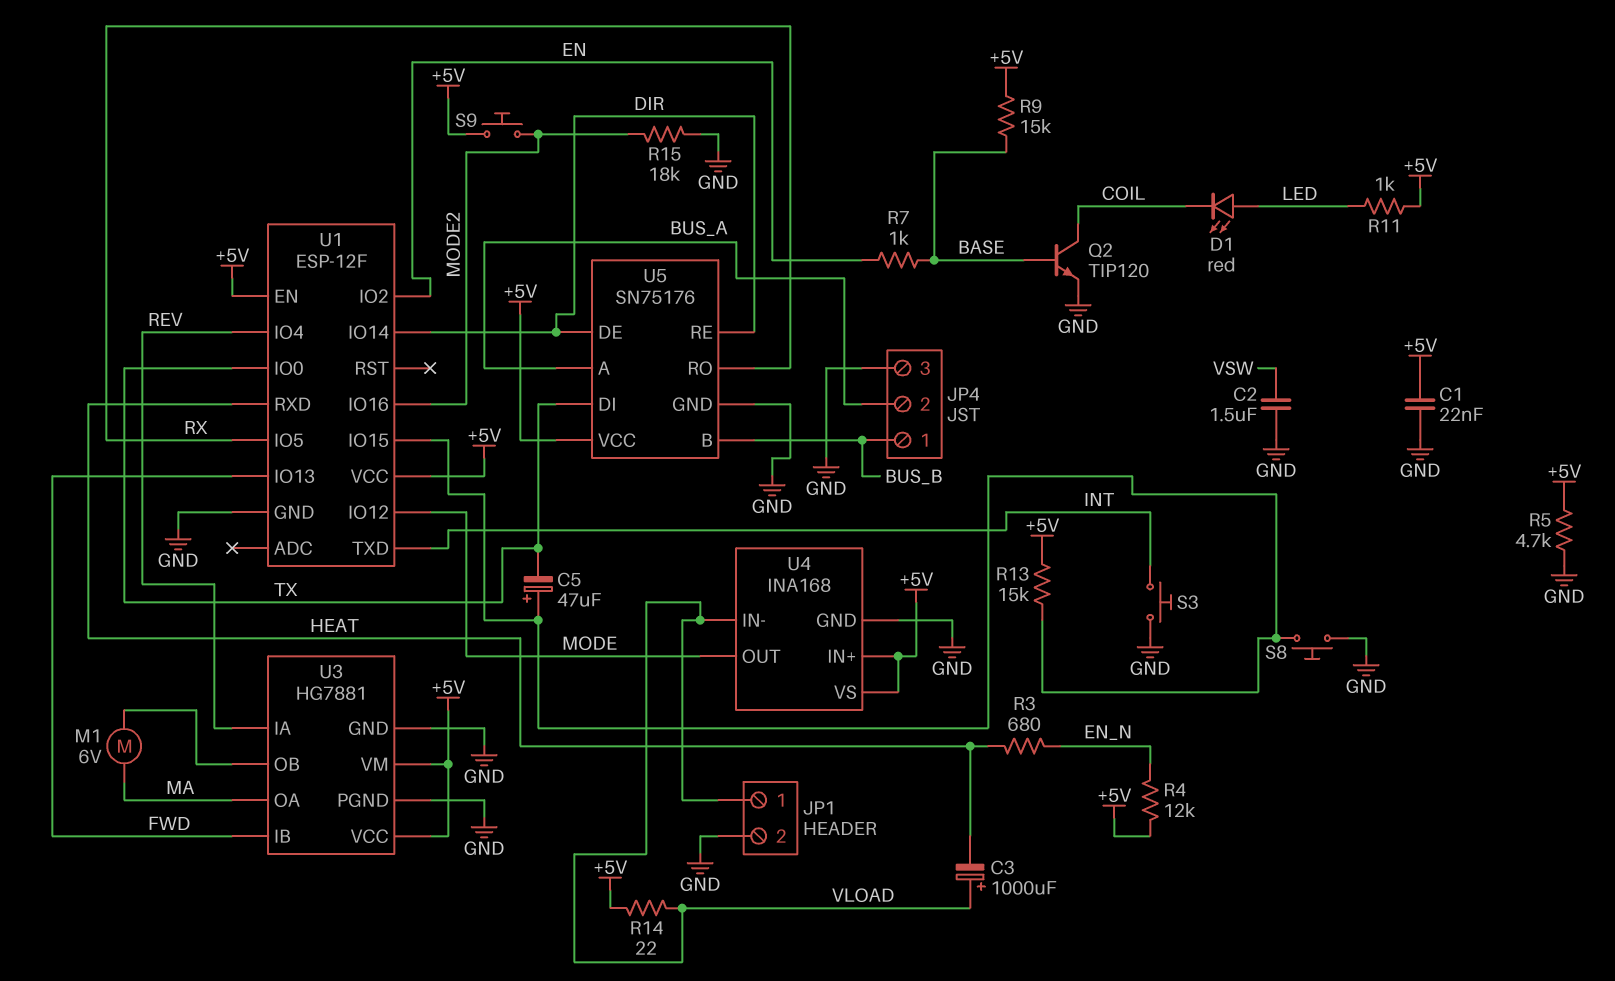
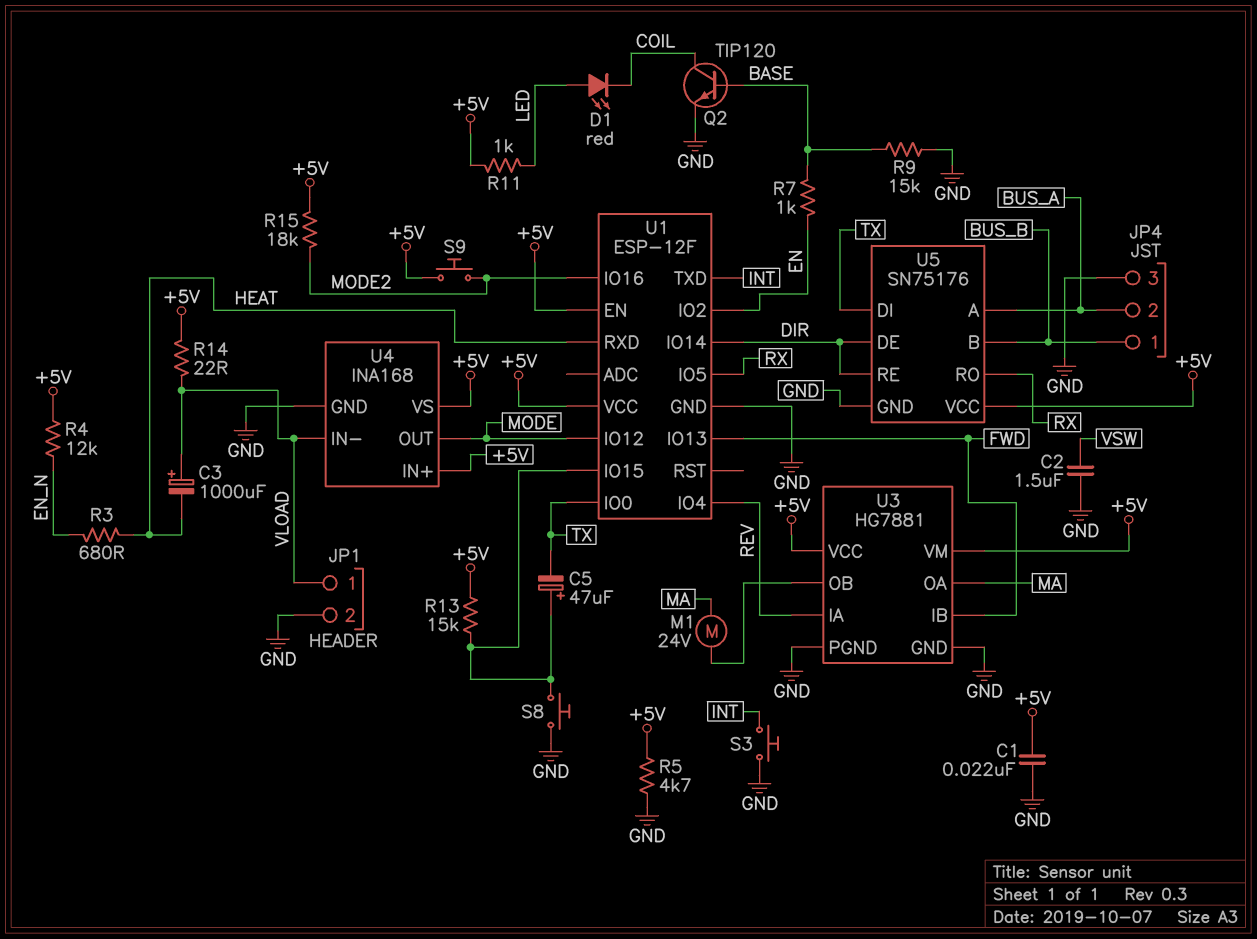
M1: motor 6V (MA, U3/OB) -> motor 24V (MA, U3/OB)
R9: 15k (+5V, BASE) -> 15k (BASE, GND)
R15: 18k (GND, MODE2) -> 18k (+5V, MODE2)

